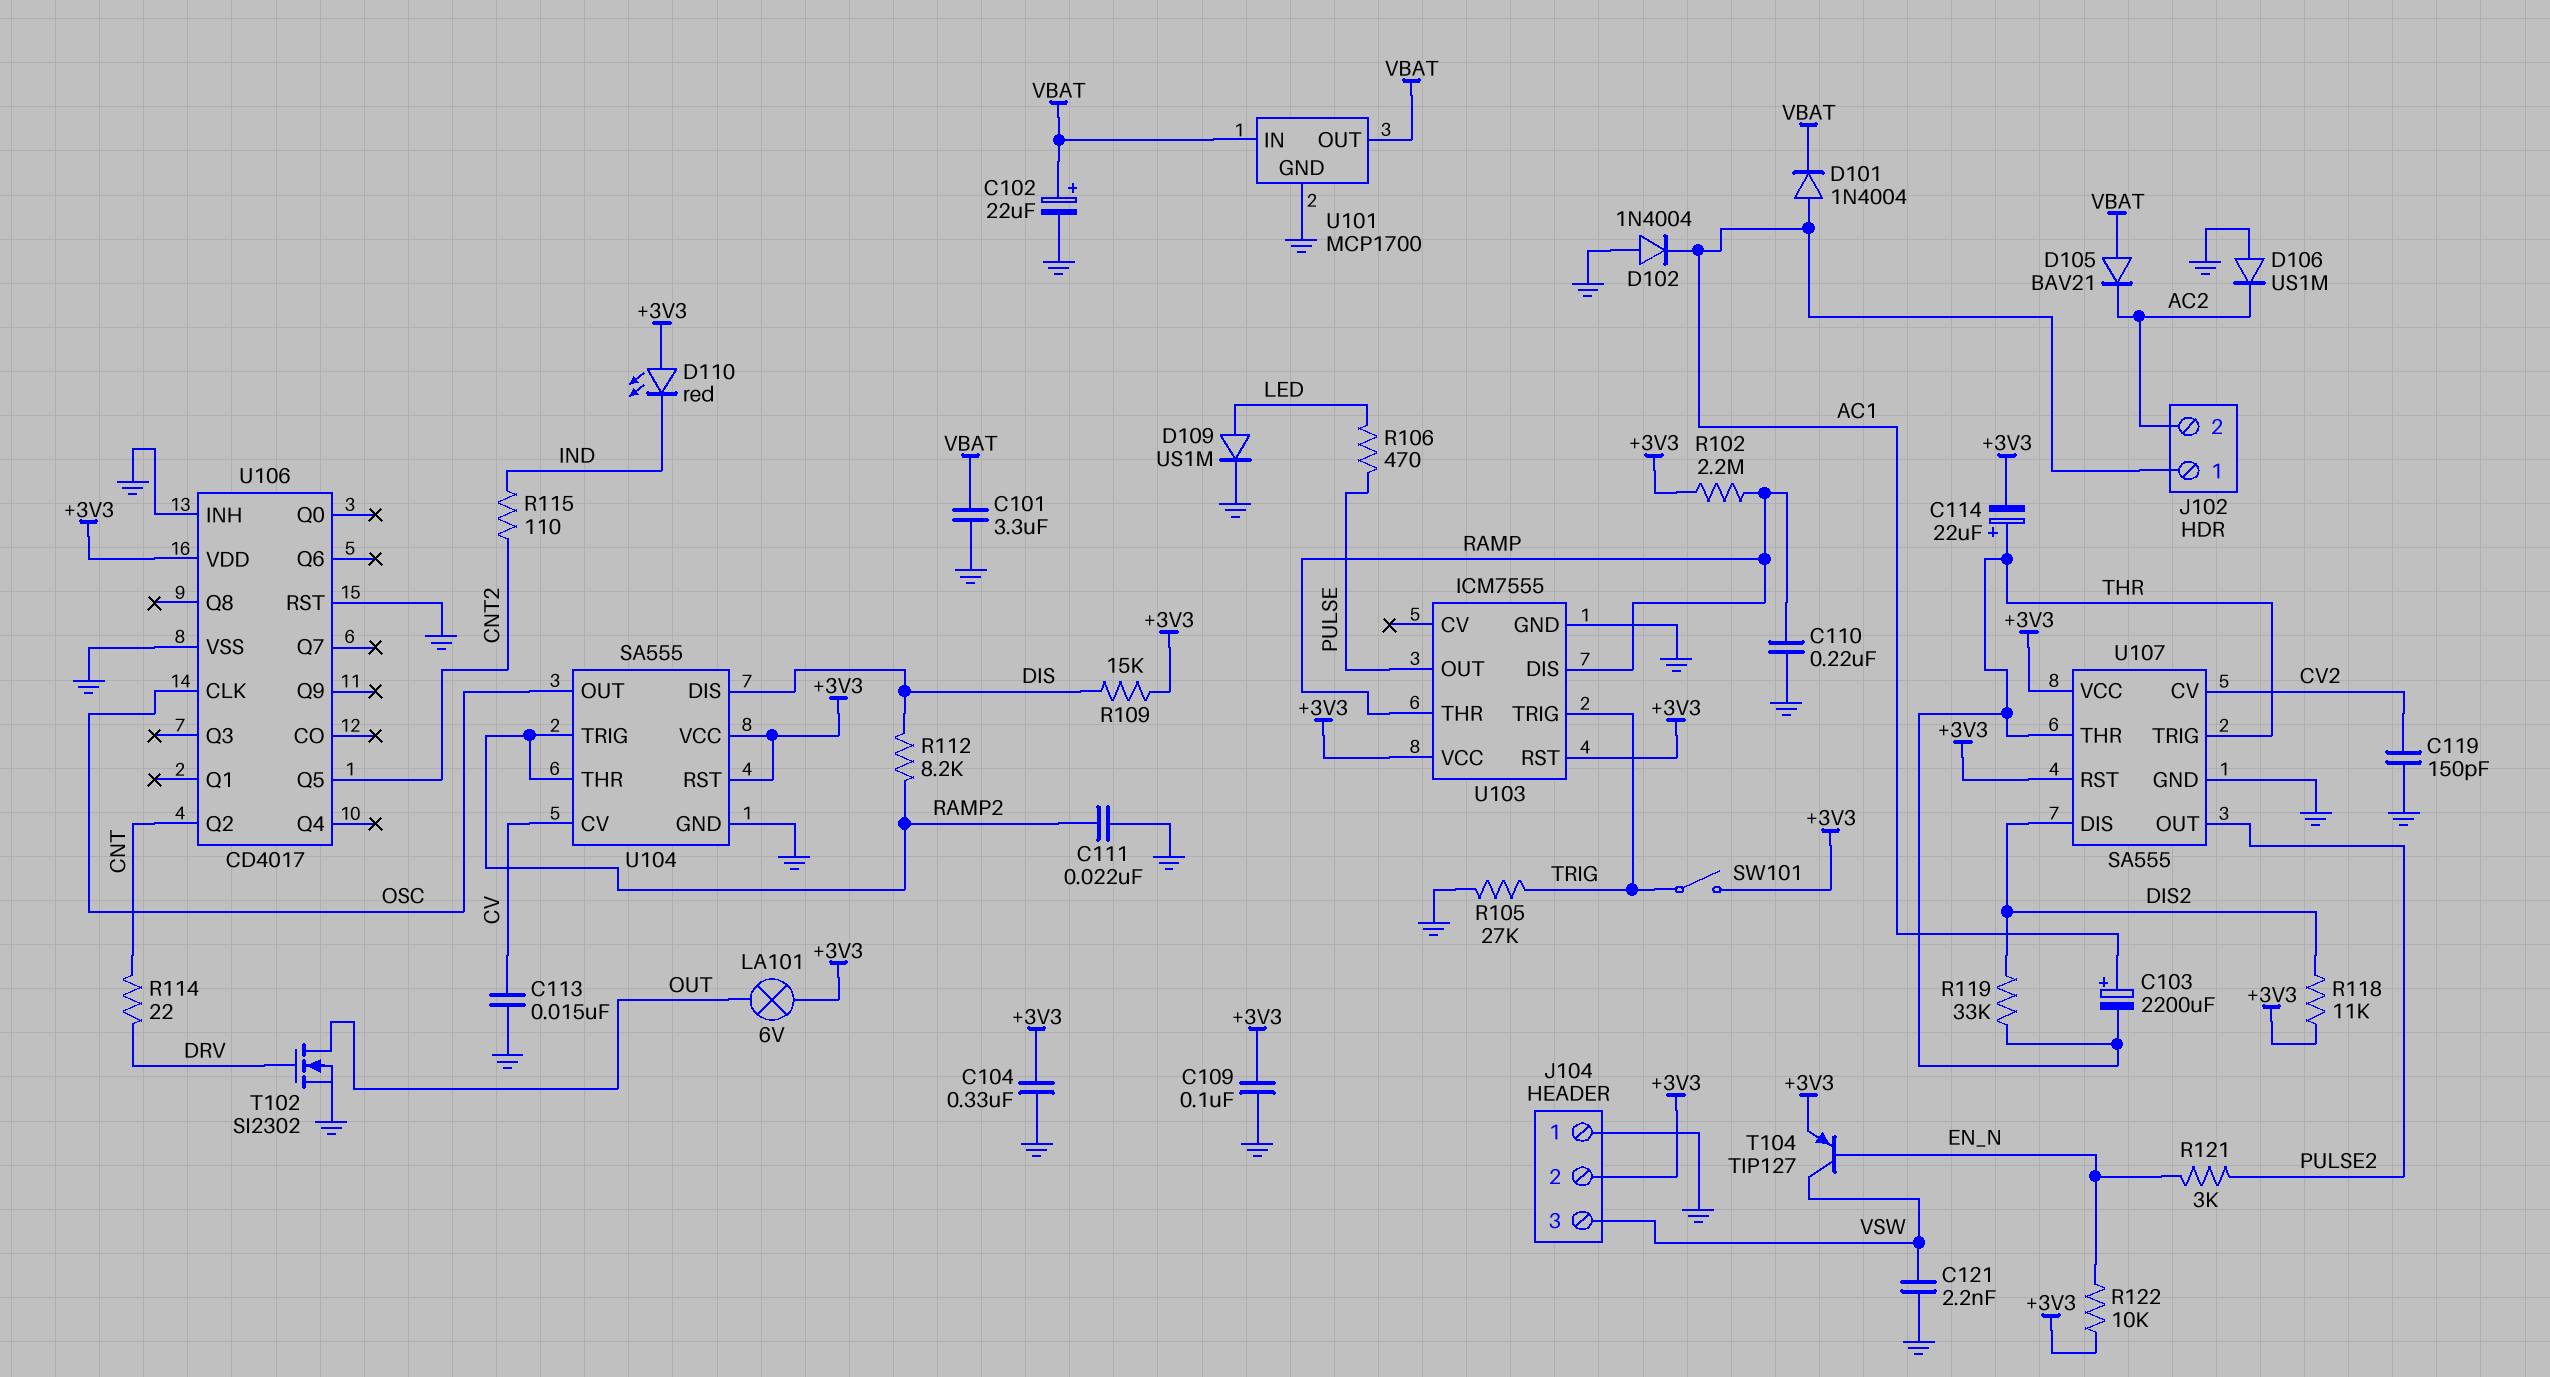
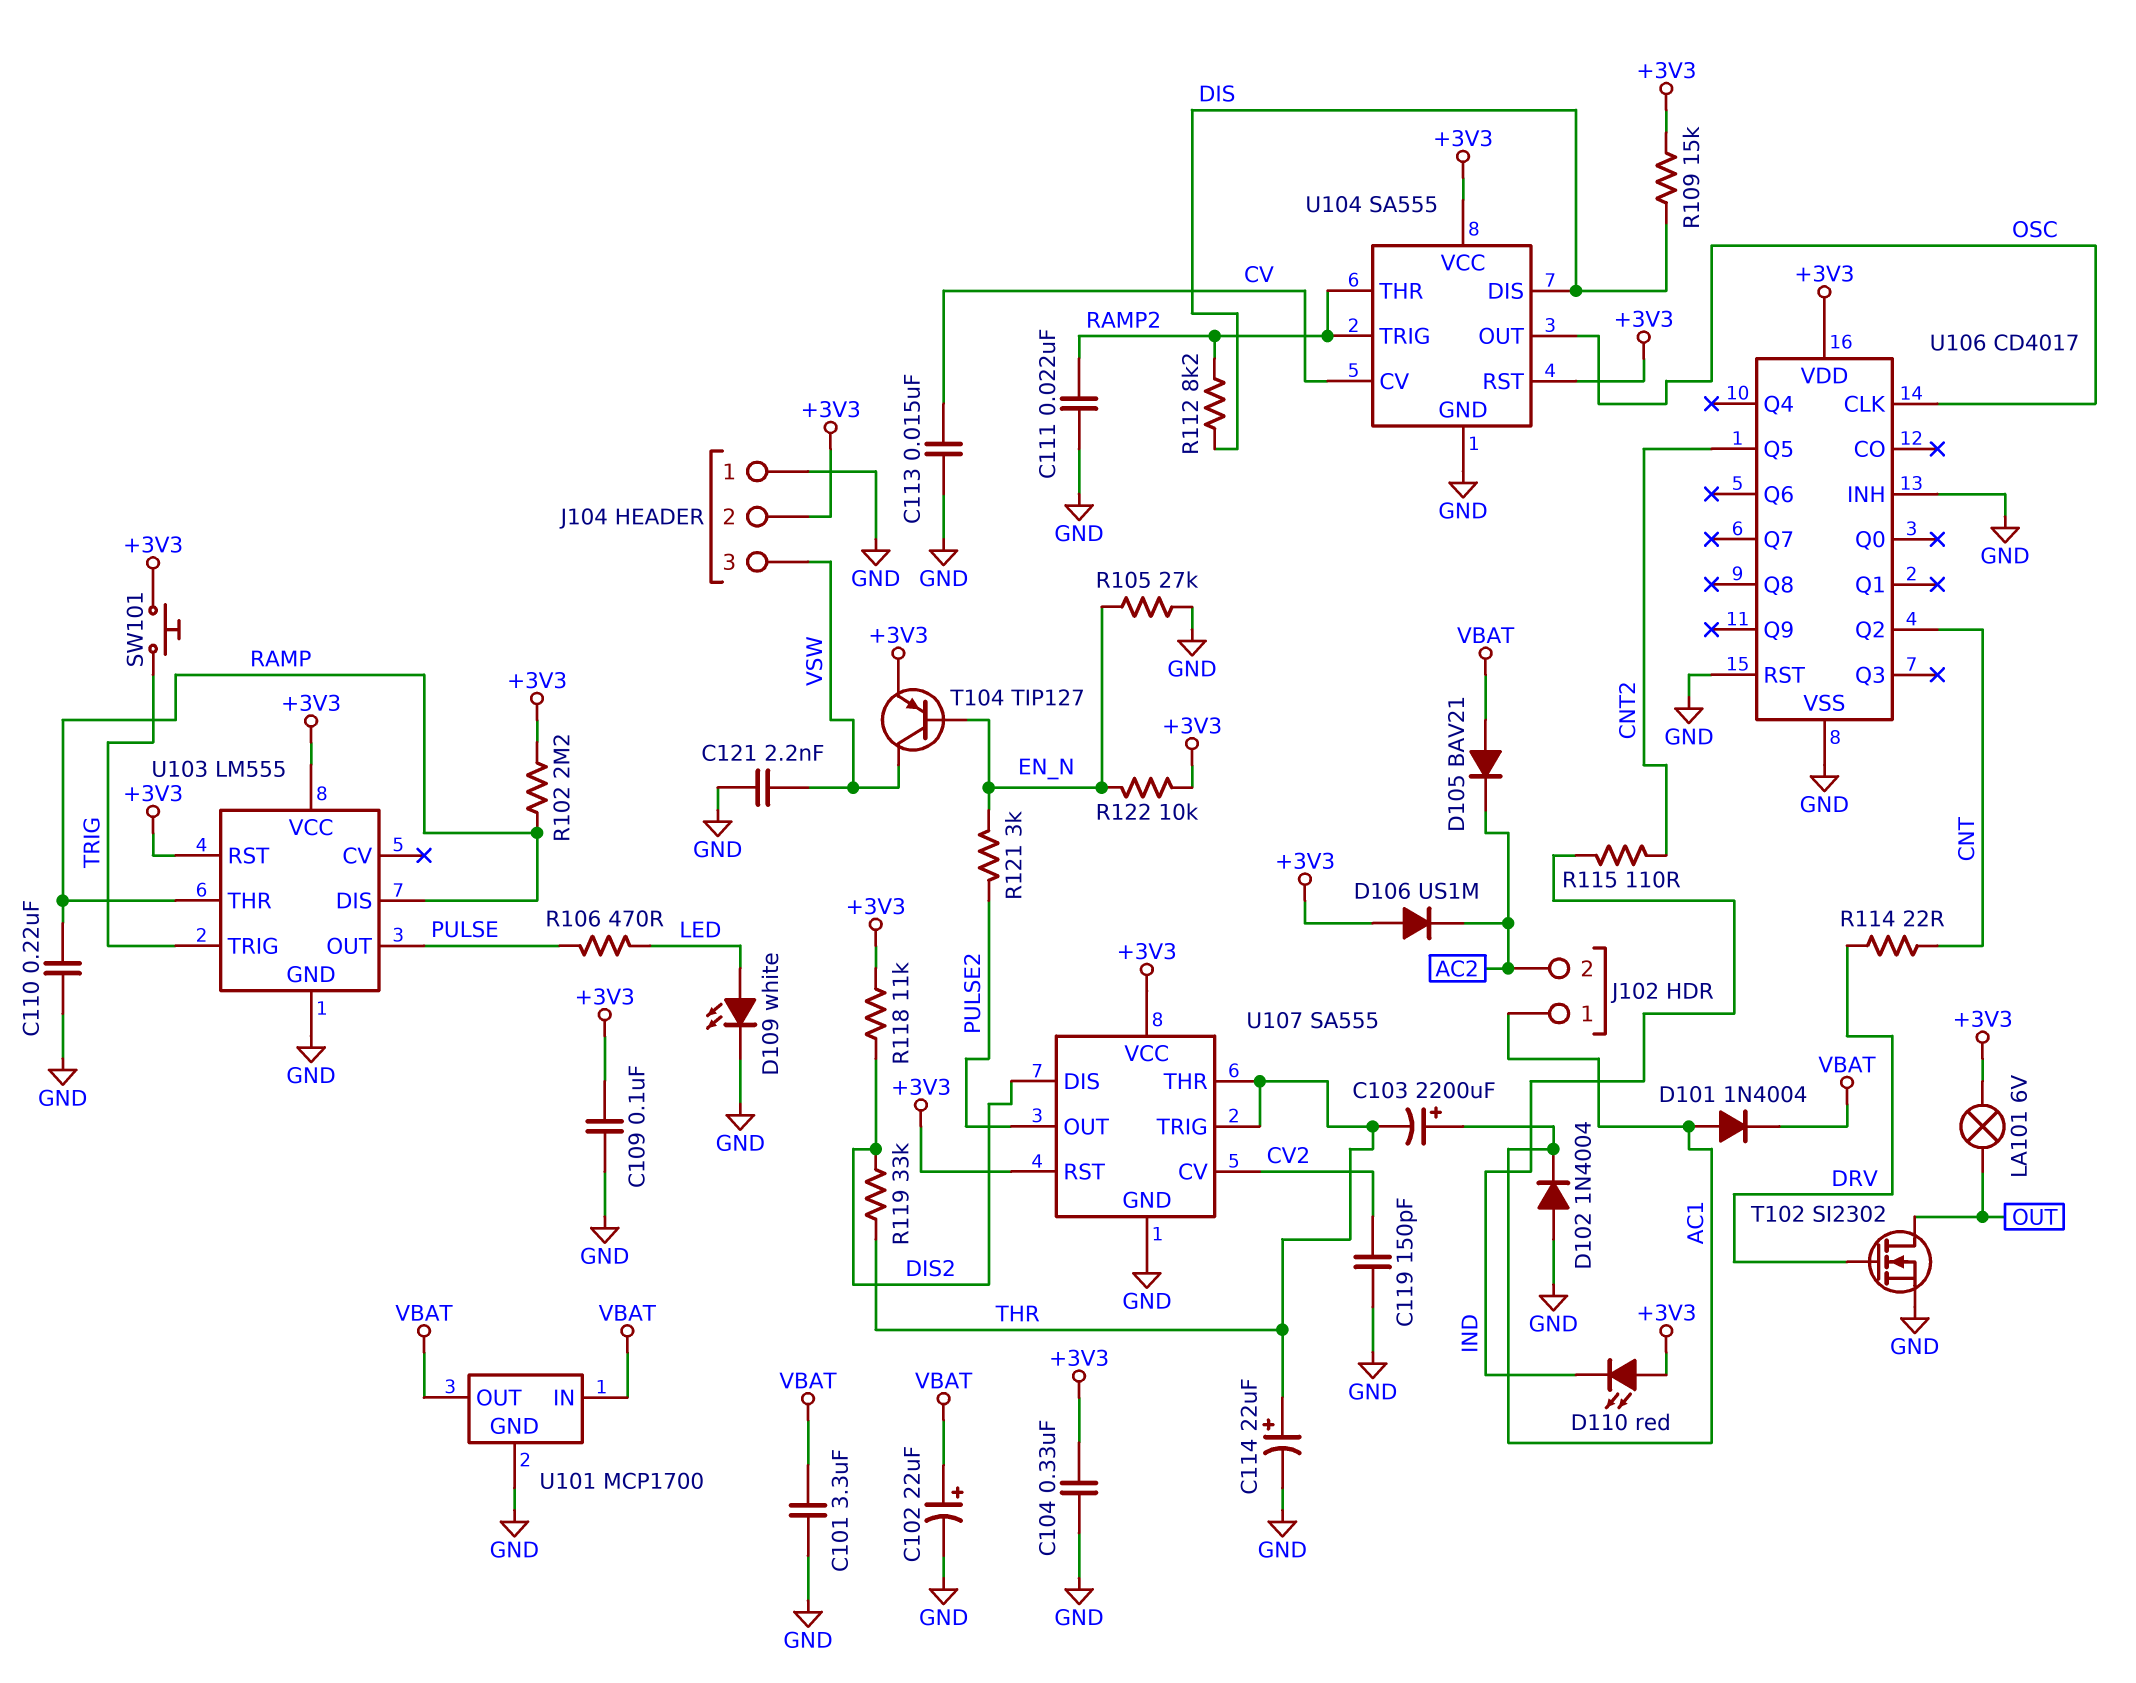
C114: 22uF (plus THR, minus +3V3) -> 22uF (plus THR, minus GND)
D106: diode US1M (A GND, K AC2) -> diode US1M (A +3V3, K AC2)
D109: diode US1M (A LED, K GND) -> LED white (A LED, K GND)
R105: 27k (GND, TRIG) -> 27k (EN_N, GND)
SW101: switch (+3V3, TRIG) -> button (+3V3, TRIG)
U103: ICM7555 -> LM555

